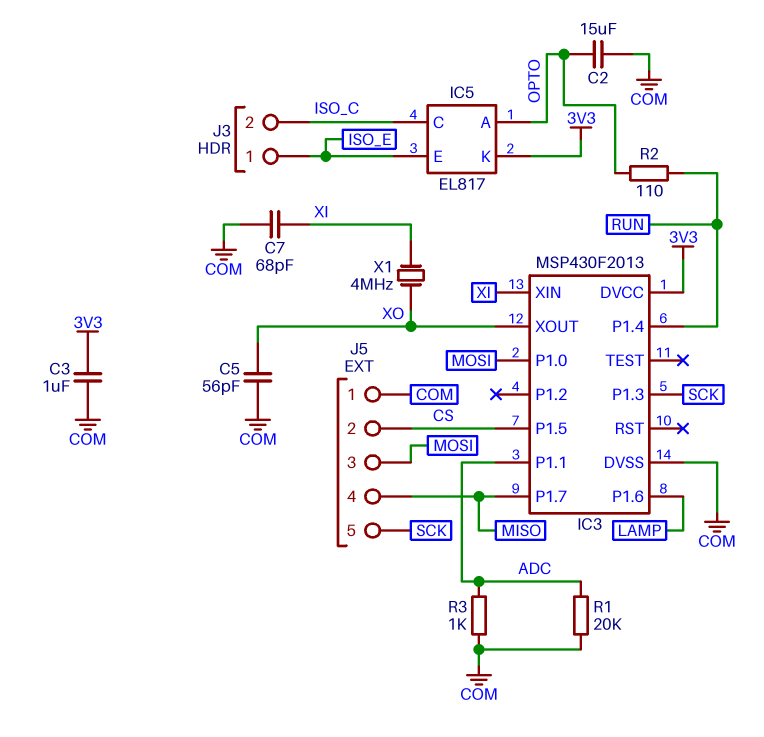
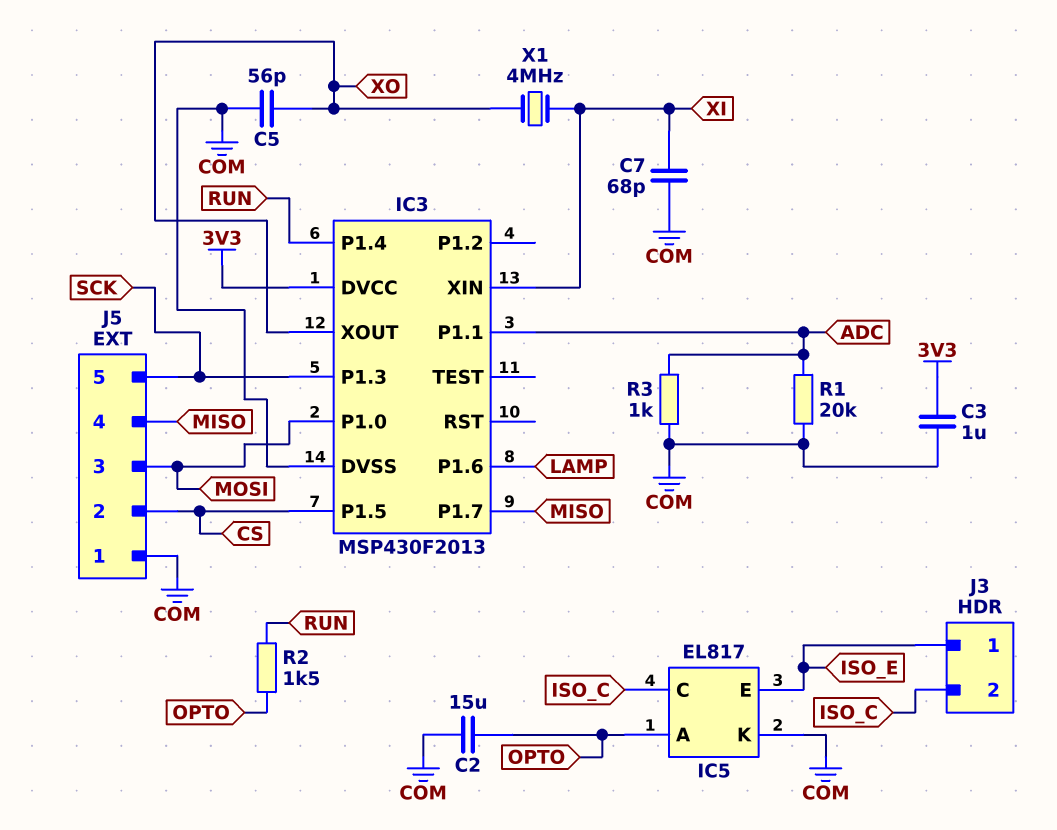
IC5 pin K: 3V3 -> COM
R2: 110 (OPTO, RUN) -> 1.5k (OPTO, RUN)

